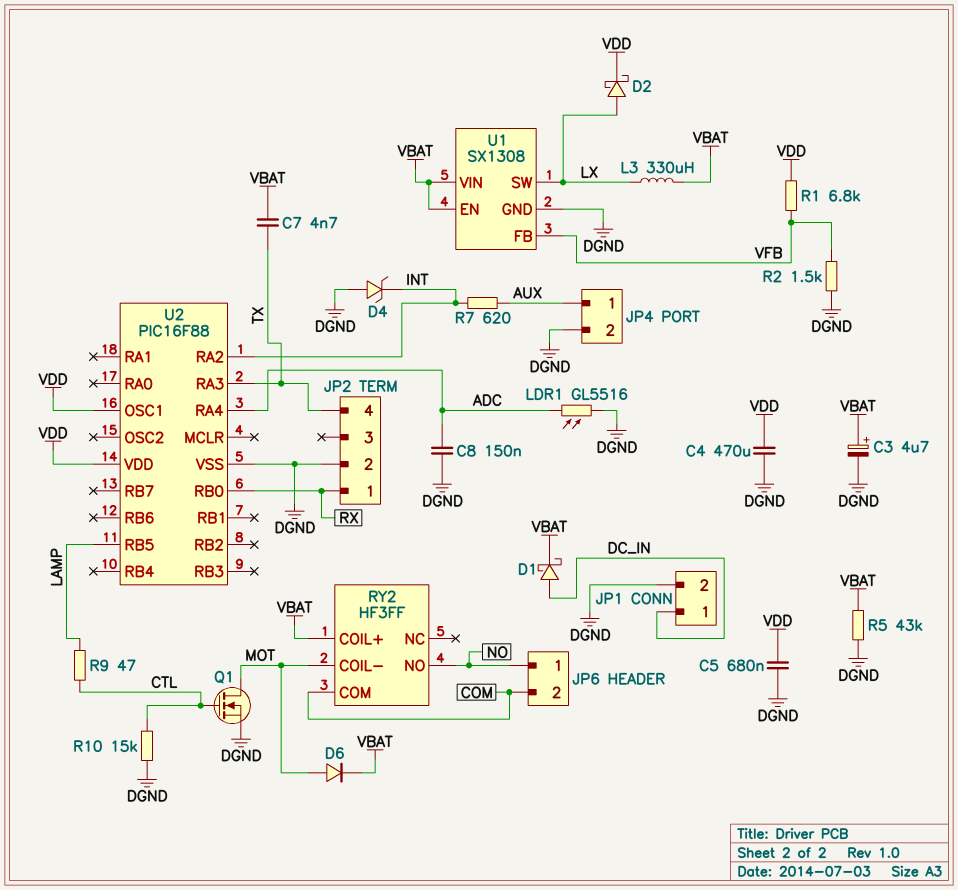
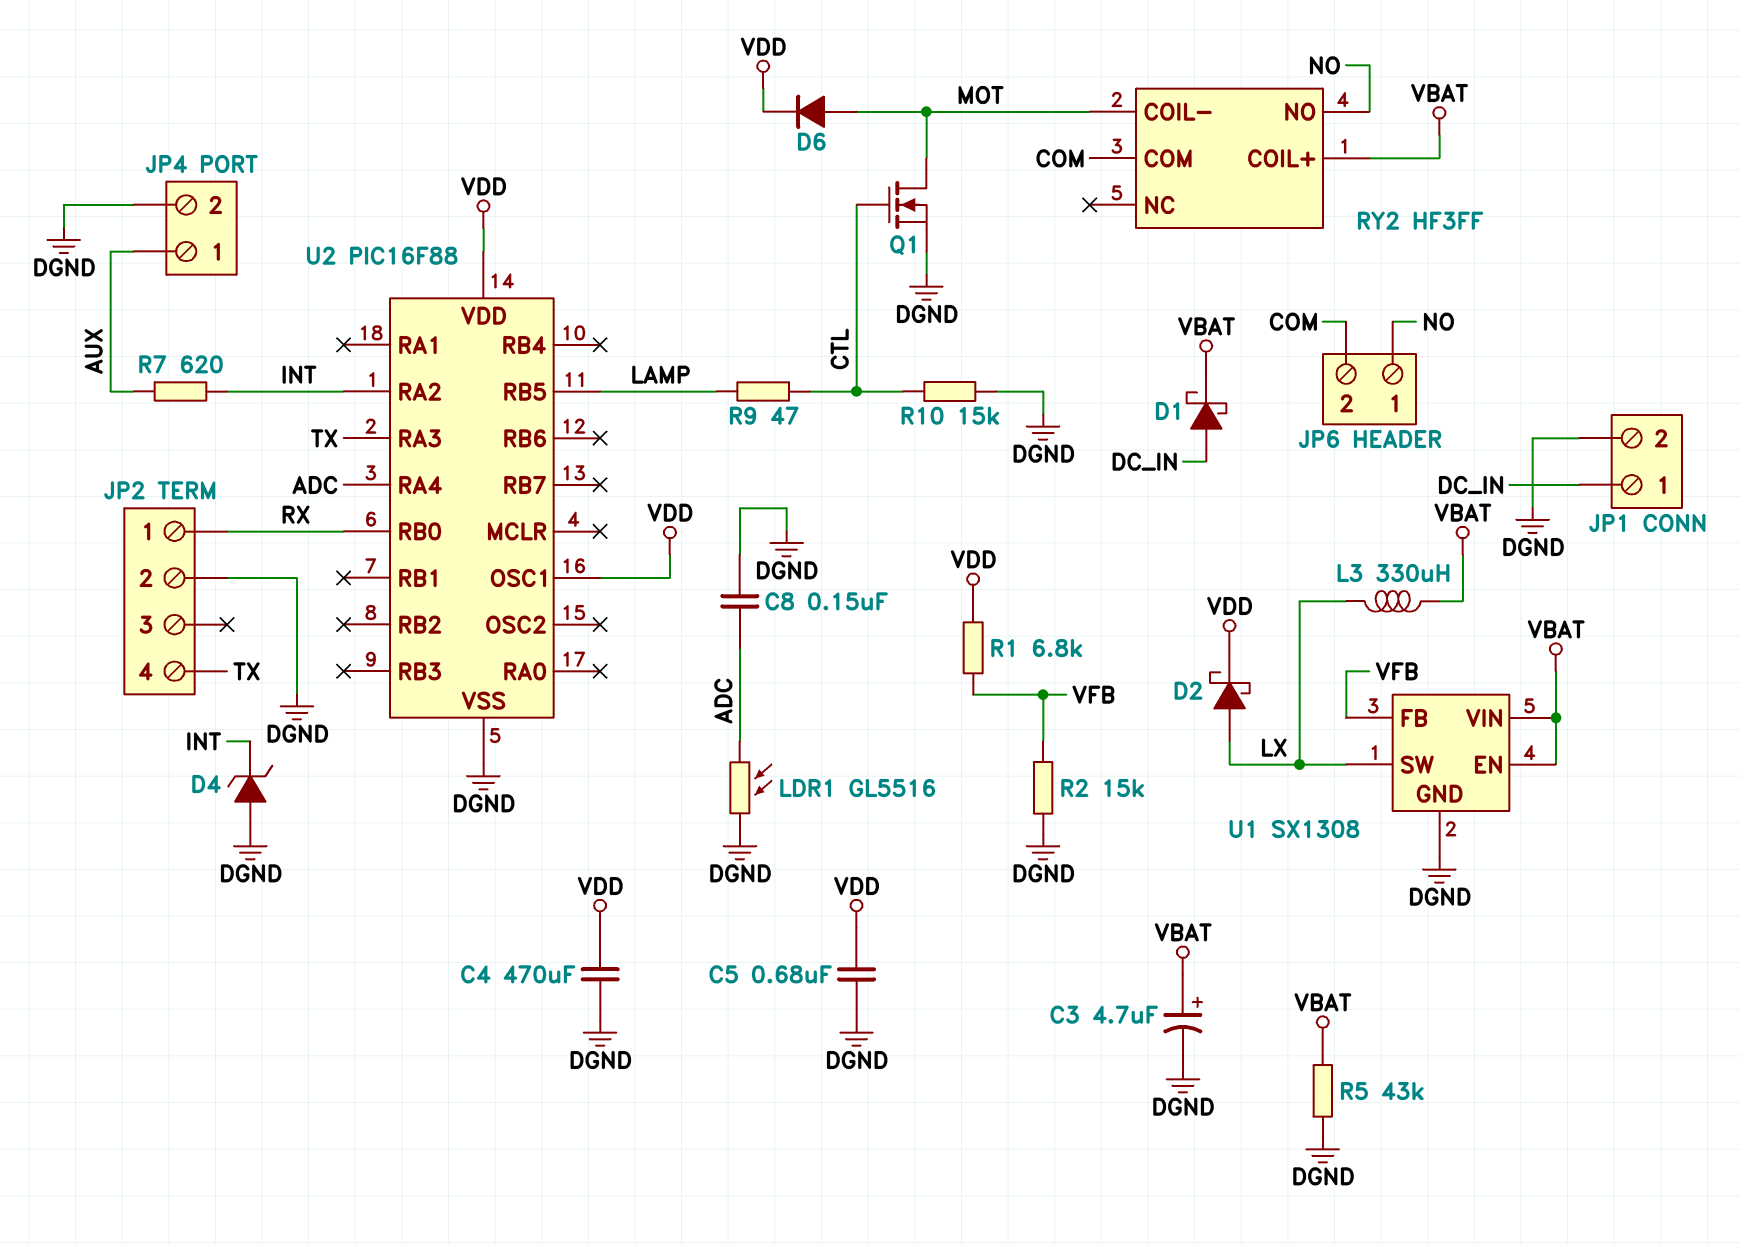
C7: 4.7nF (TX, VBAT) -> none
D6: diode (A MOT, K VBAT) -> diode (A MOT, K VDD)
R2: 1.5k (DGND, VFB) -> 15k (DGND, VFB)

